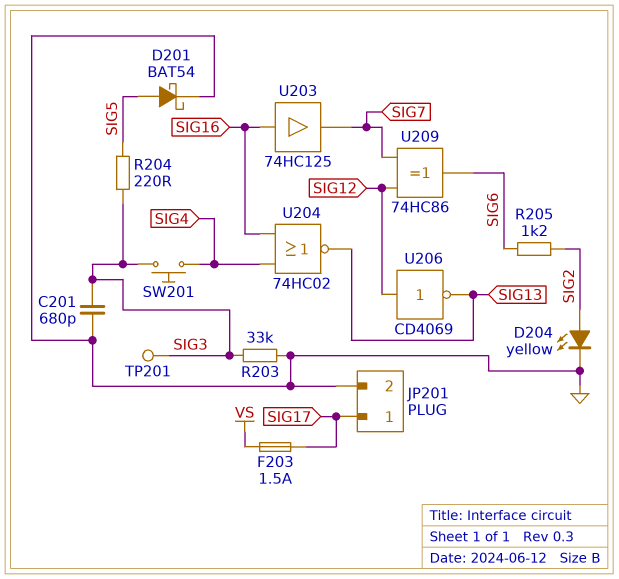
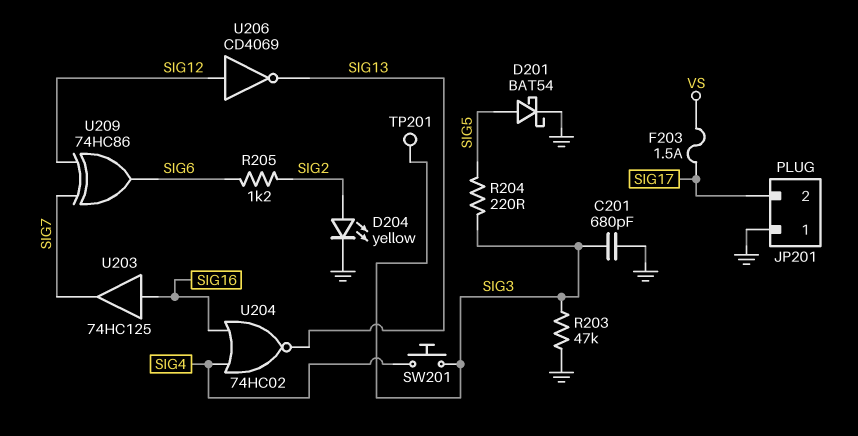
JP201 pin 1: SIG17 -> GND
JP201 pin 2: GND -> SIG17
R203: 33k (GND, SIG3) -> 47k (GND, SIG3)

